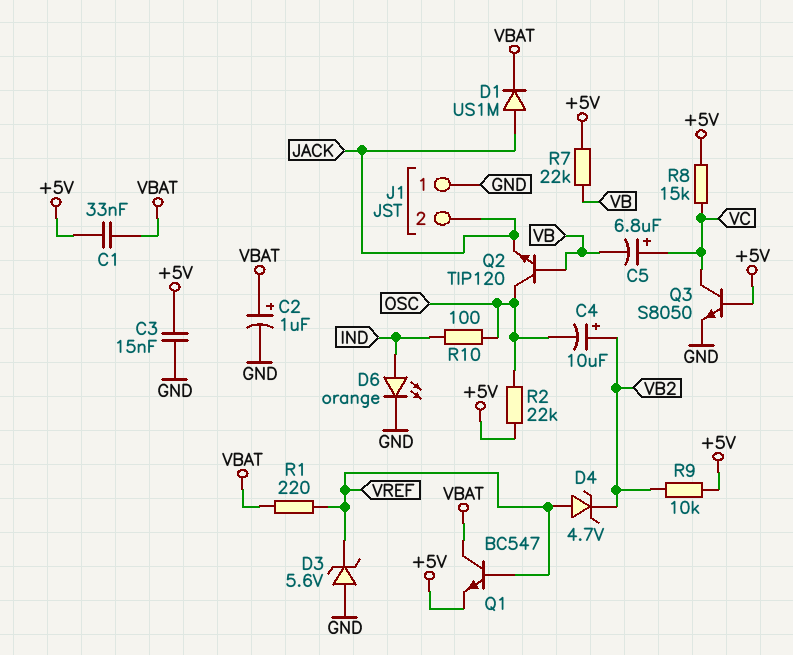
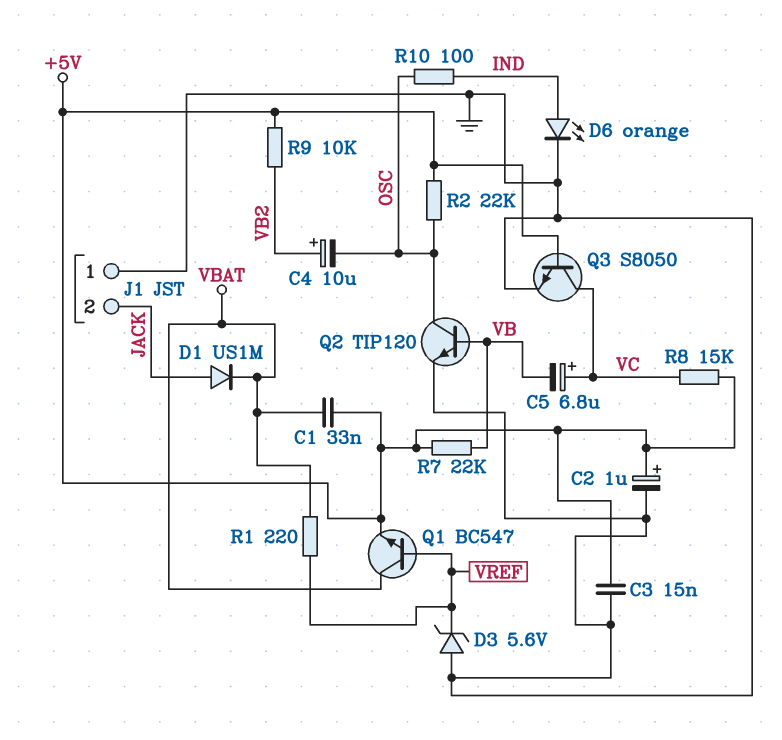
C2: 1uF (plus VBAT, minus GND) -> 1uF (plus +5V, minus GND)
D4: zener 4.7V (A VREF, K VB2) -> none
Q2: NPN TIP120 (B VB, C OSC, E JACK) -> NPN TIP120 (B VB, C OSC, E GND)

